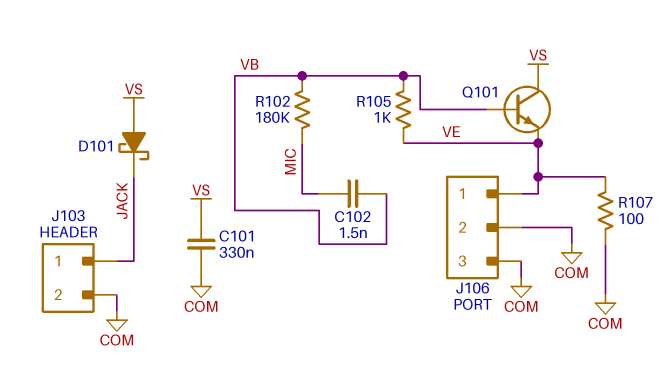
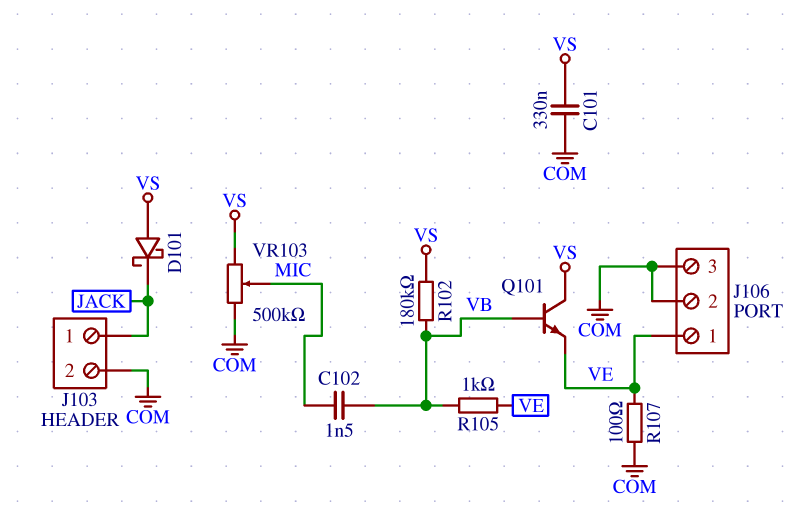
R102: 180k (MIC, VB) -> 180k (VB, VS)
VR103: none -> 500k (COM, VS, wiper MIC)

